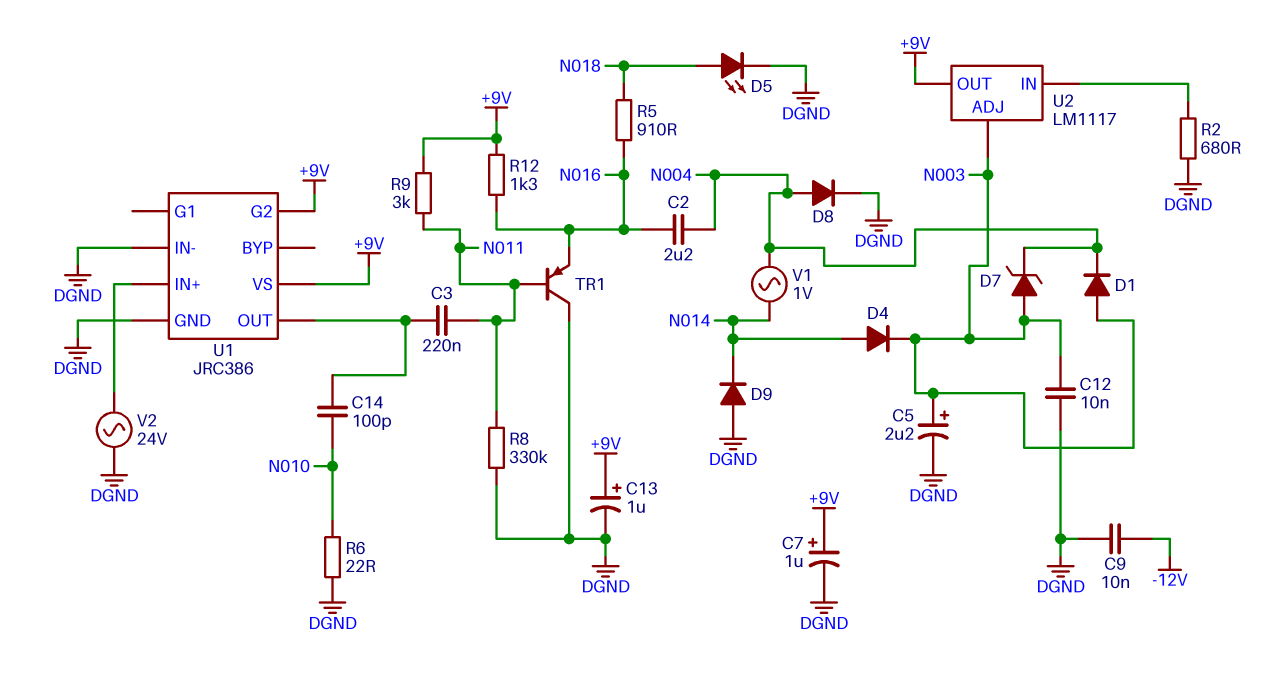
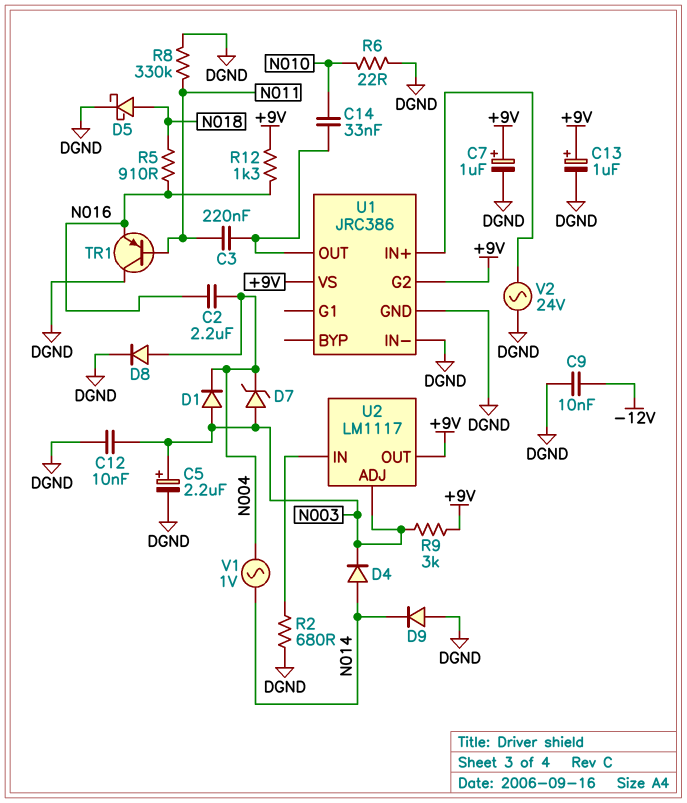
C14: 100pF (N010, U1/OUT) -> 33nF (N010, U1/OUT)
D5: LED (A N018, K DGND) -> schottky (A N018, K DGND)
R9: 3k (+9V, N011) -> 3k (+9V, N003)

